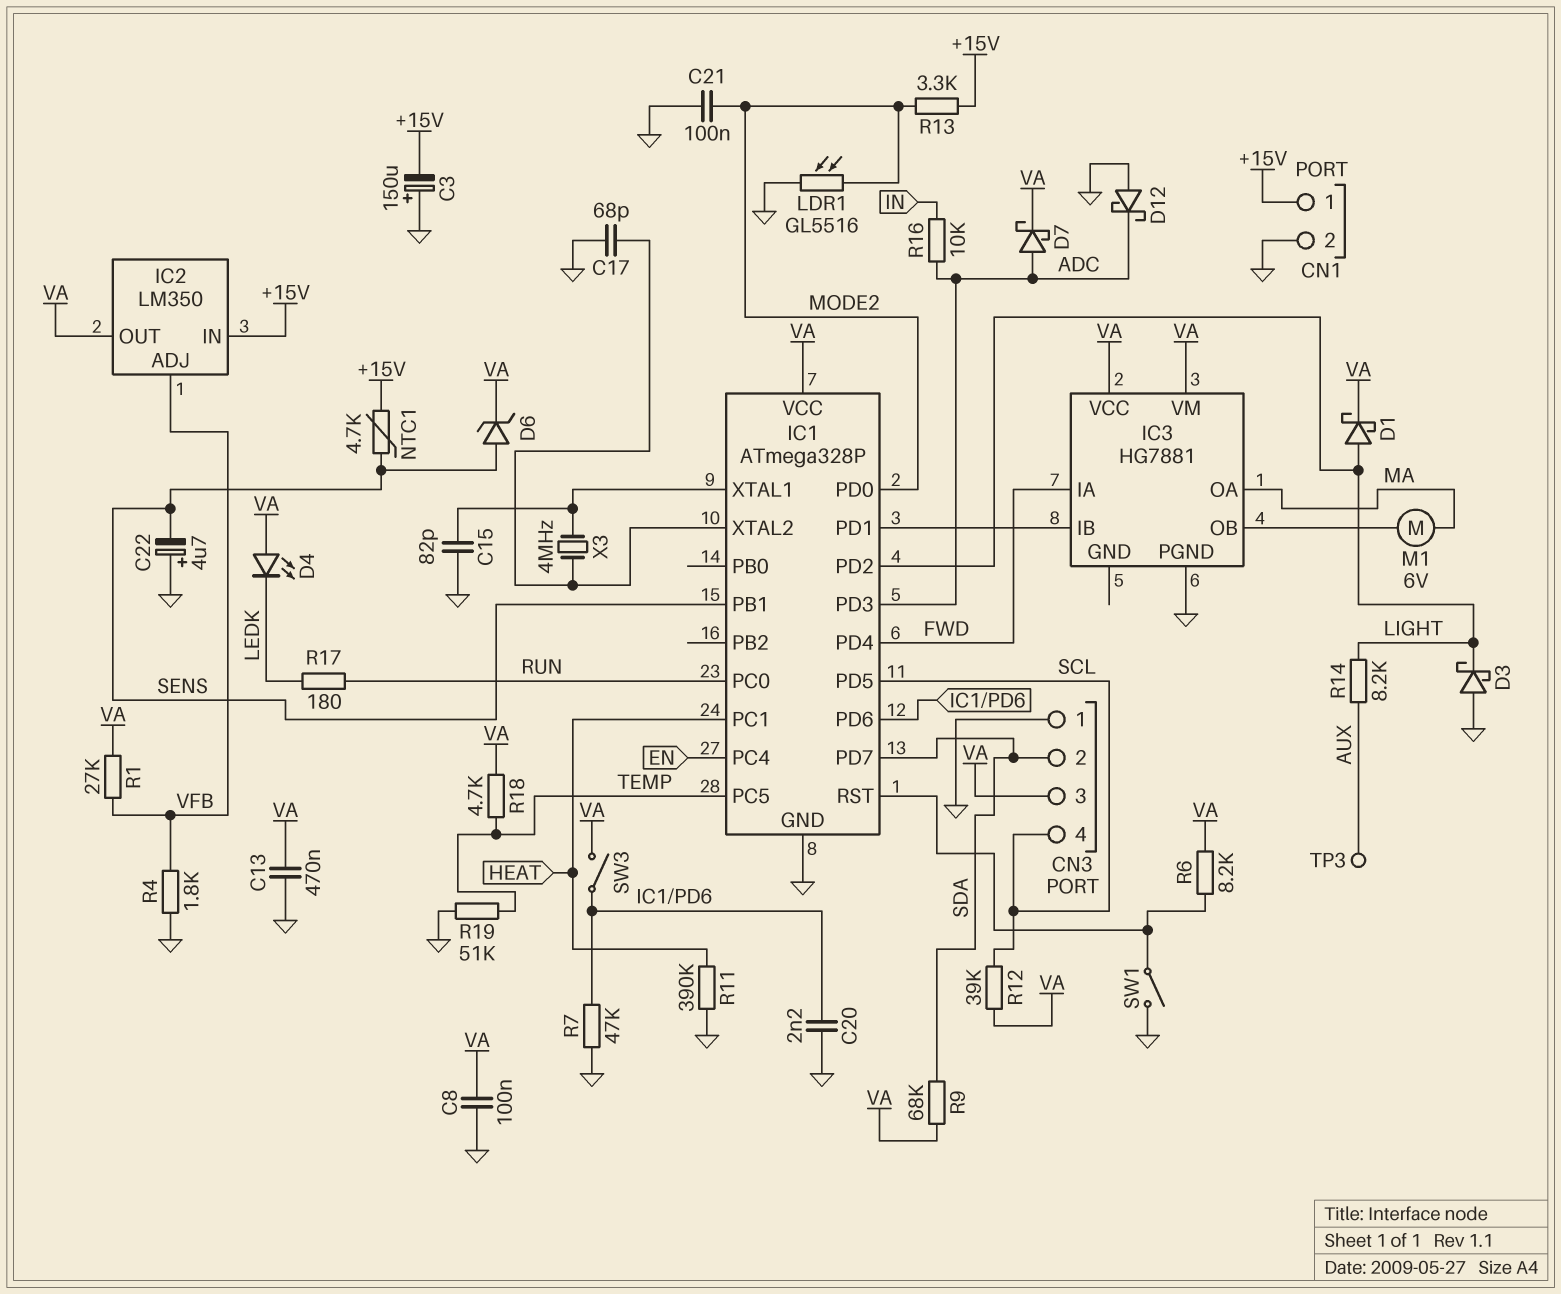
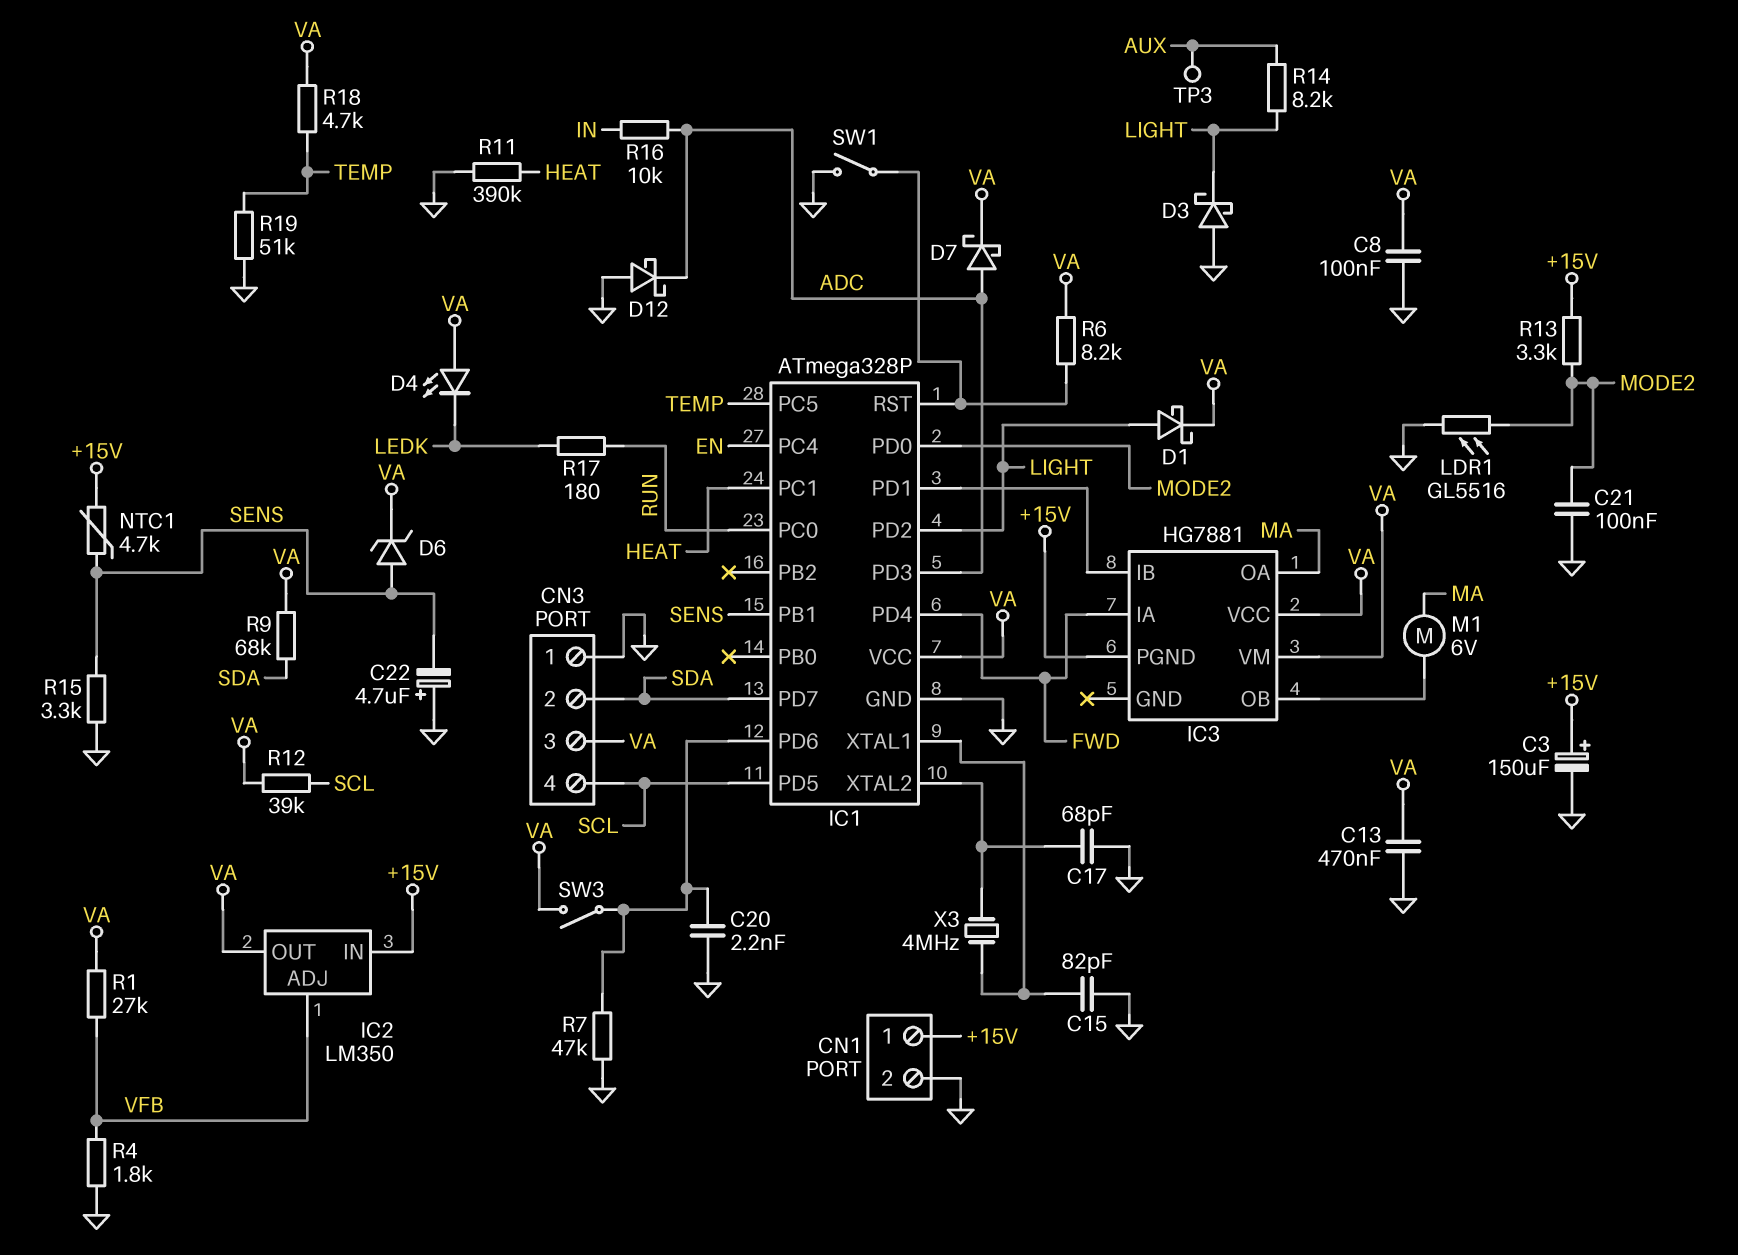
C3: 150uF (plus GND, minus +15V) -> 150uF (plus +15V, minus GND)
IC3 pin PGND: GND -> +15V
R15: none -> 3.3k (GND, SENS)

